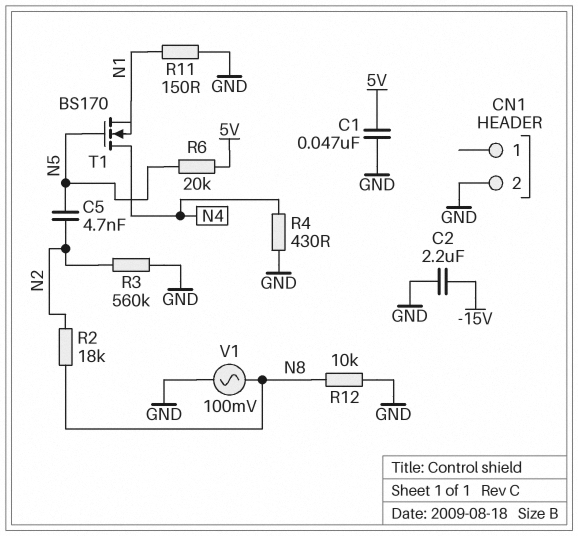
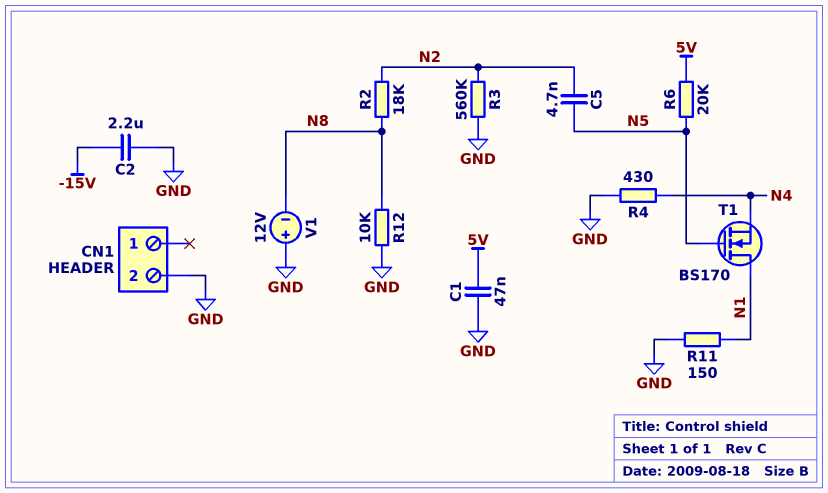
T1: NMOS BS170 (G N5, D N4, S N1) -> NMOS BS170 (G N5, D N1, S N4)
V1: AC 100mV (GND, N8) -> 12V (plus GND, minus N8)

